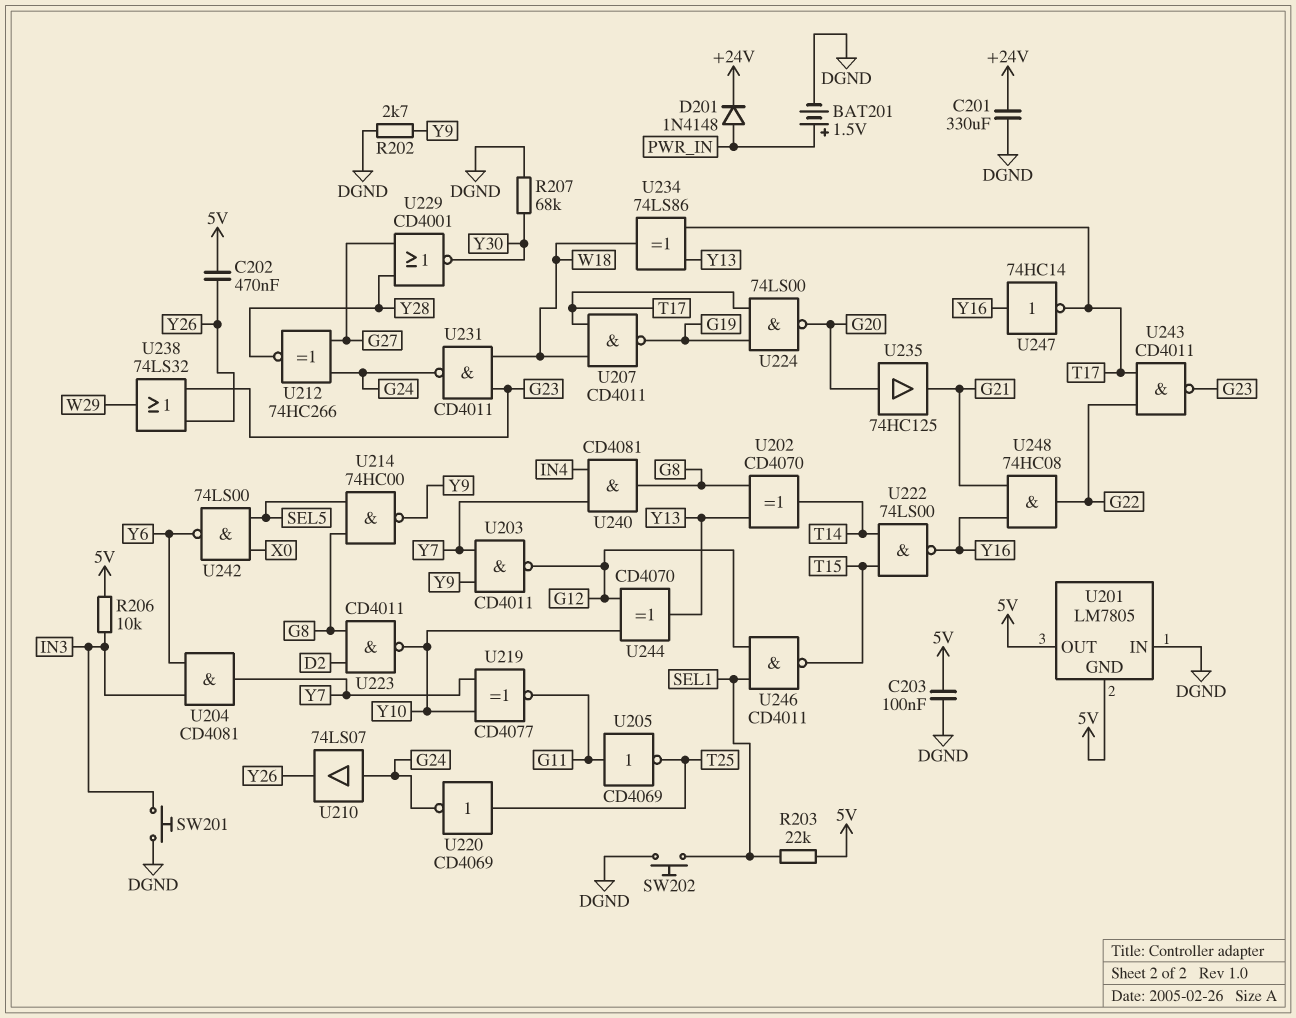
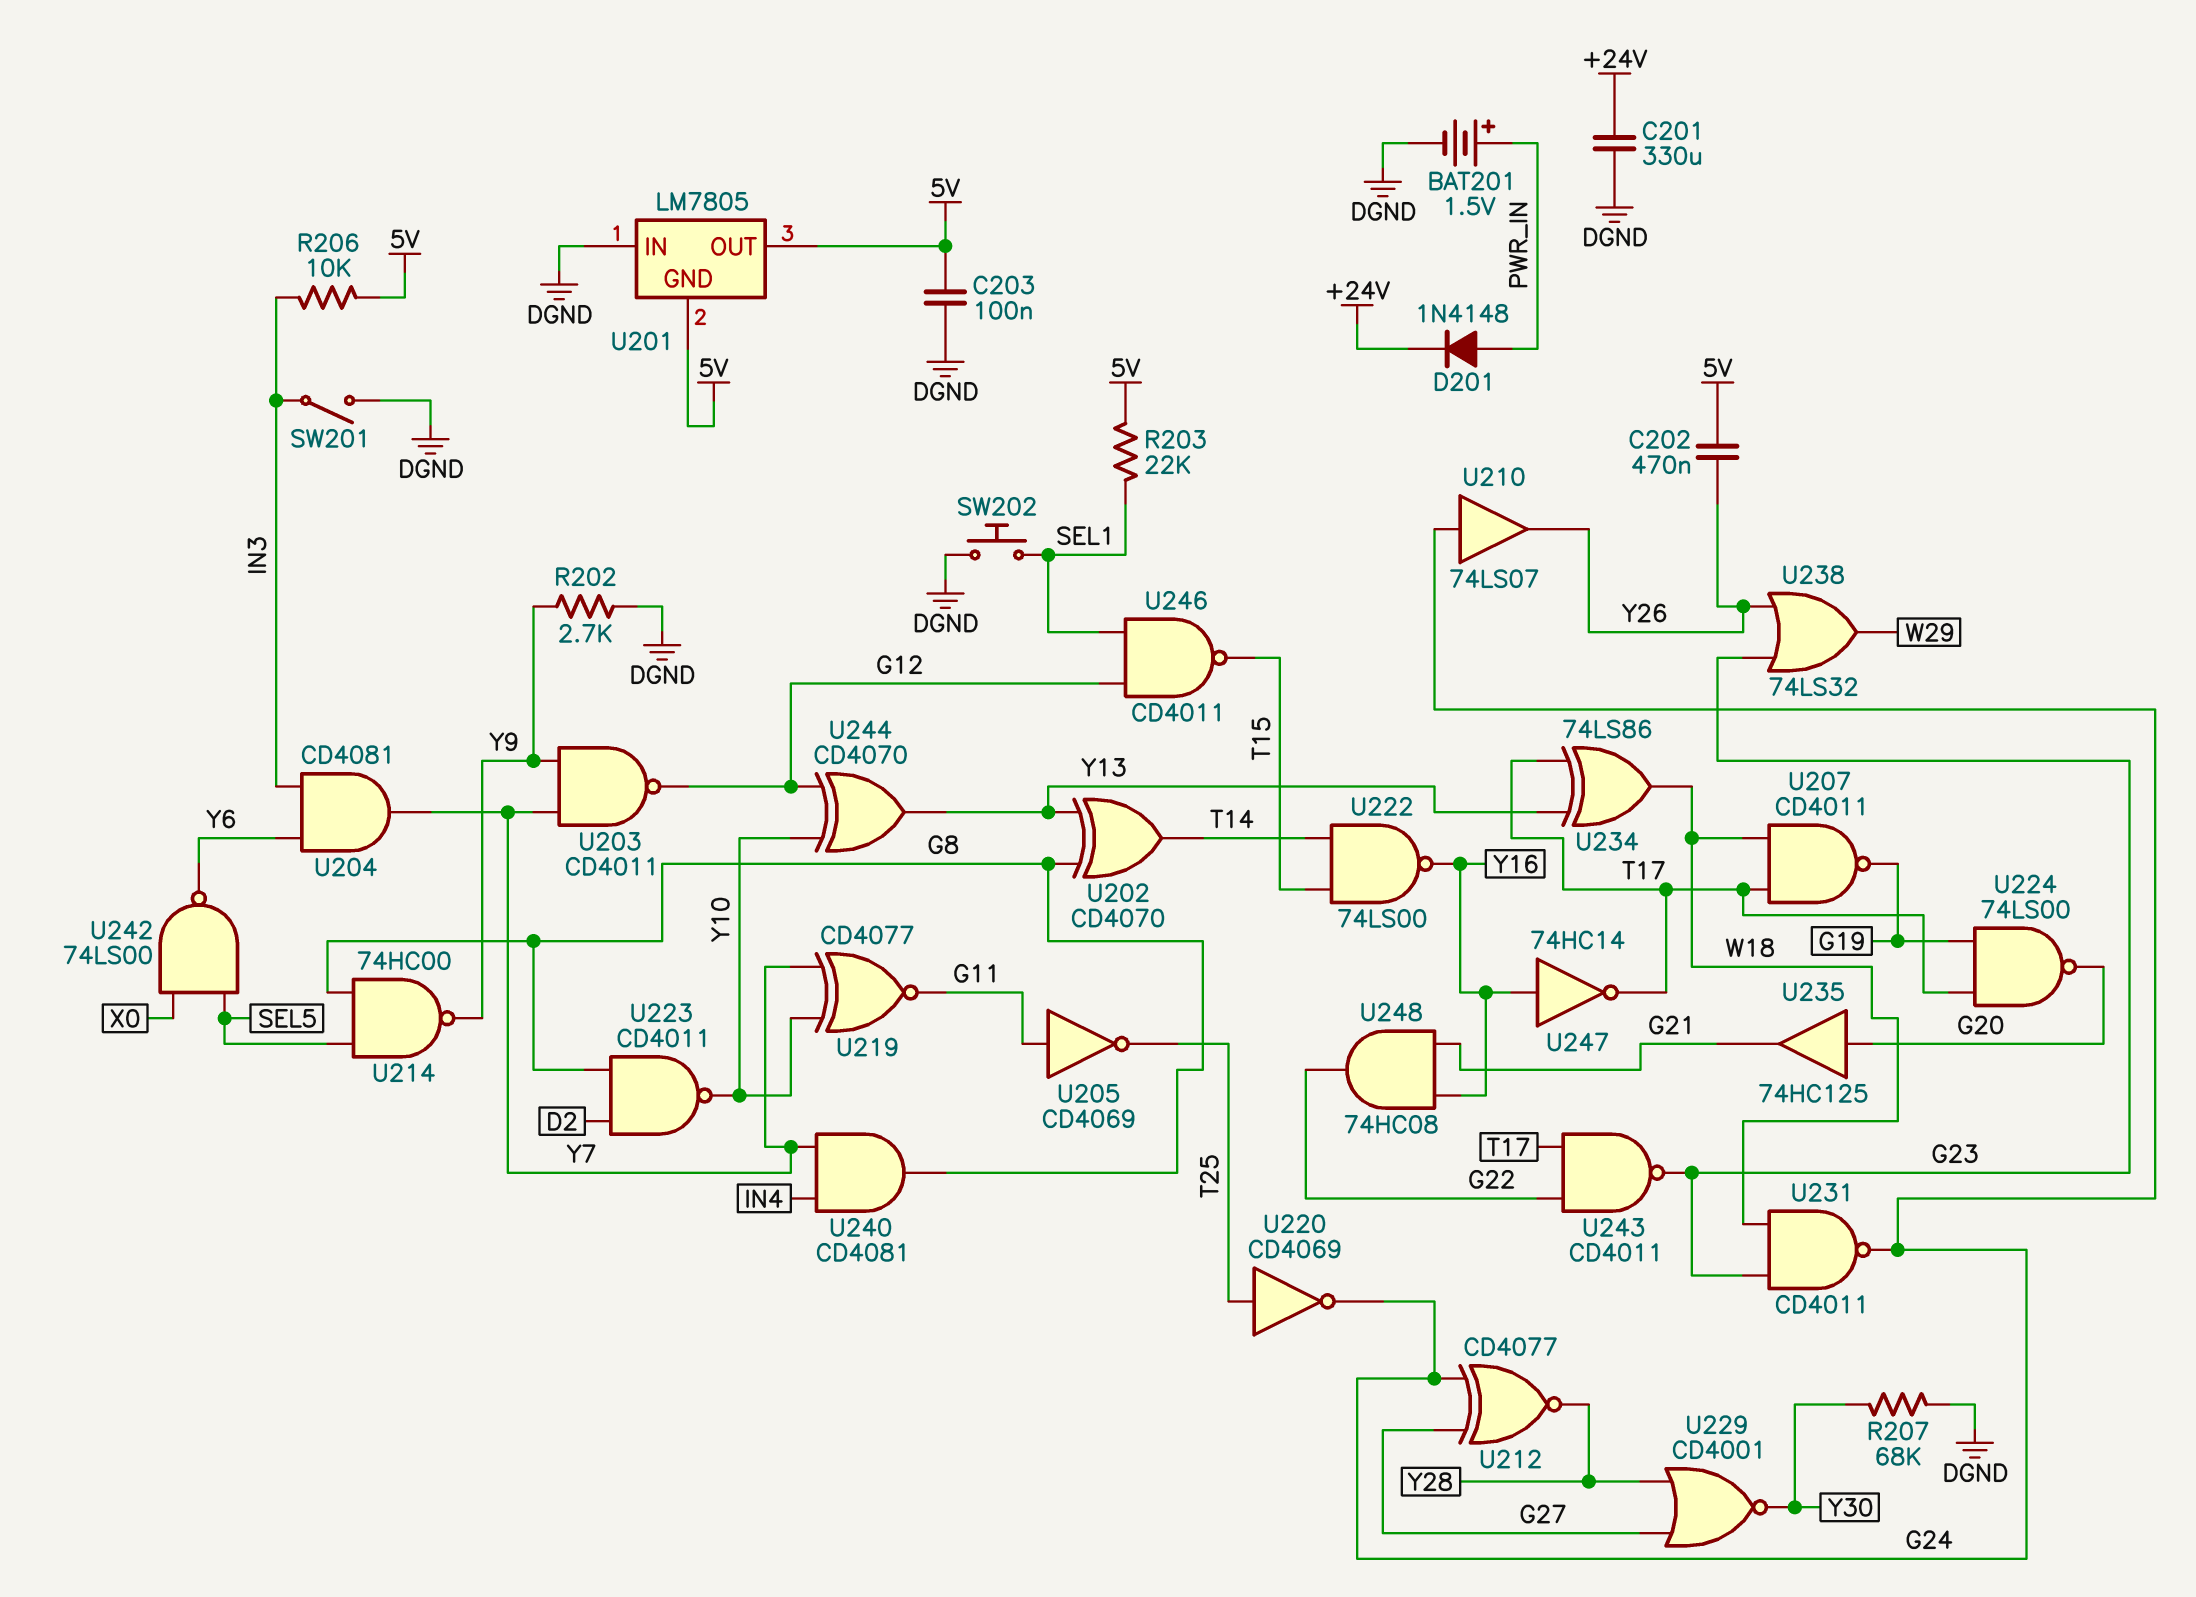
SW201: button (DGND, IN3) -> switch (DGND, IN3)
U212: XNOR 74HC266 (in G24, in G27, out Y28) -> XNOR CD4077 (in G24, in G27, out Y28)

